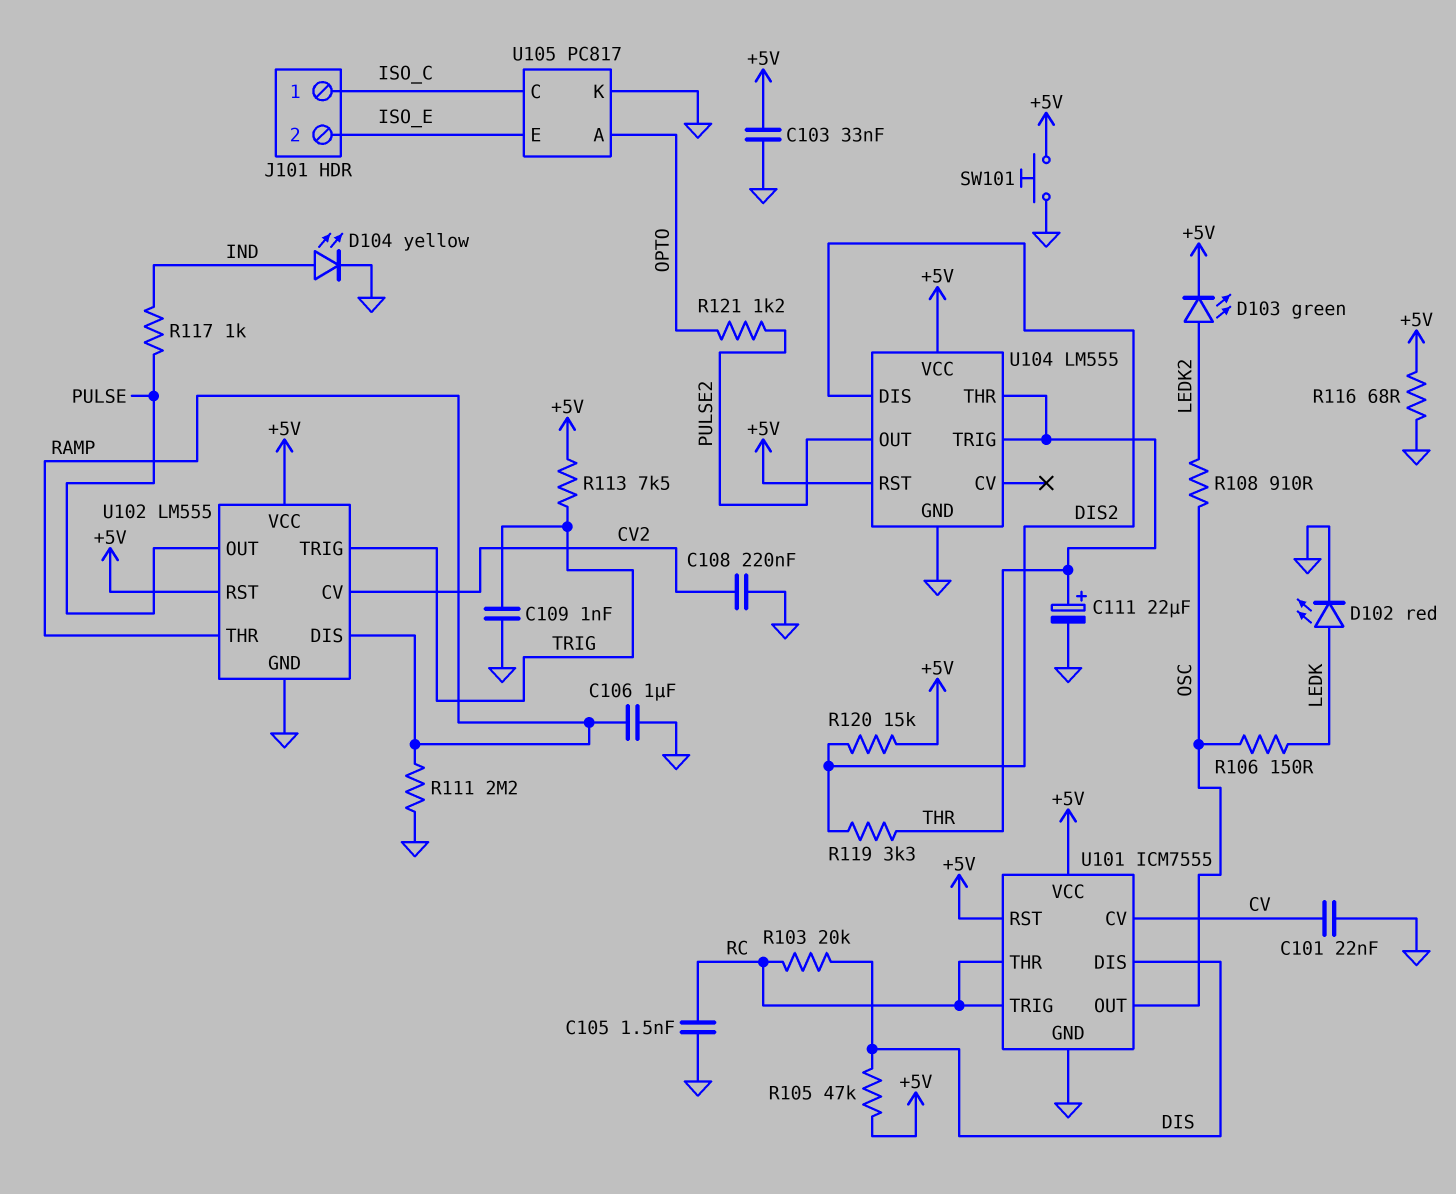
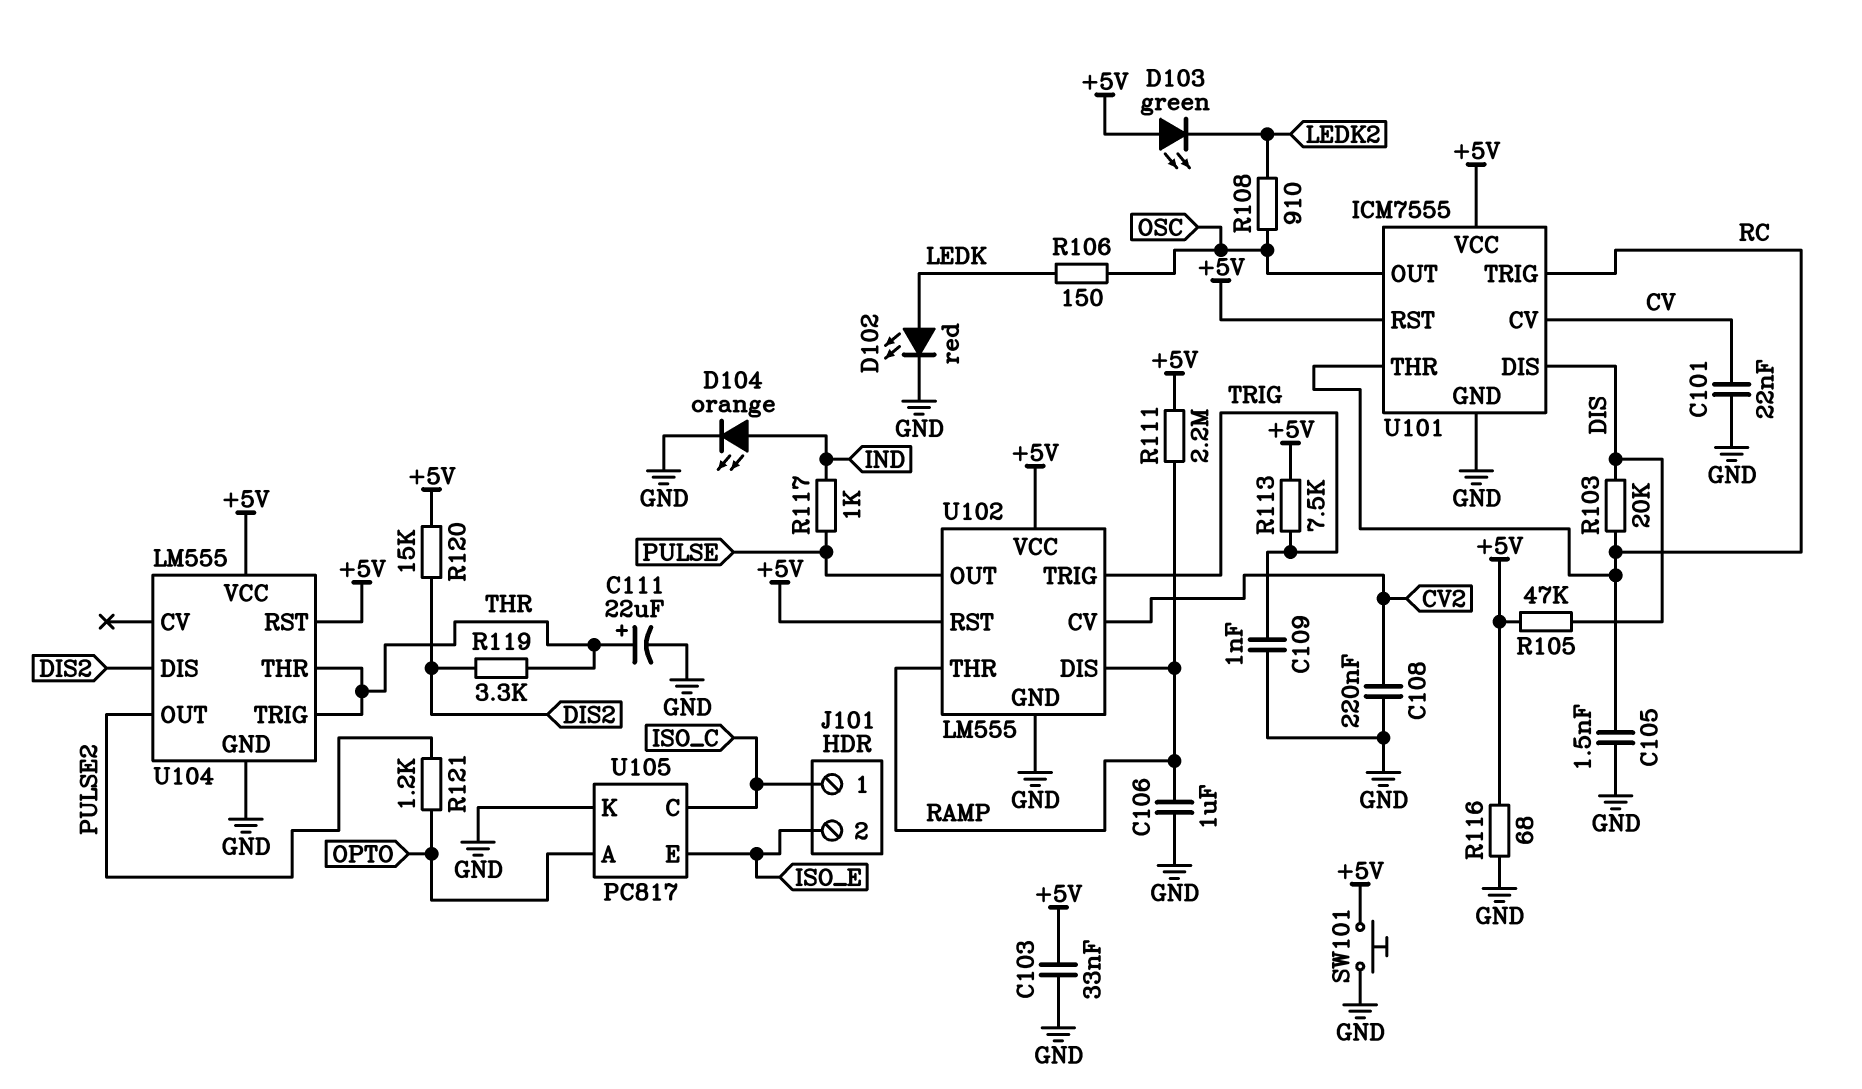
D103: LED green (A LEDK2, K +5V) -> LED green (A +5V, K LEDK2)
D104: LED yellow (A IND, K GND) -> LED orange (A IND, K GND)
R111: 2.2M (GND, RAMP) -> 2.2M (+5V, RAMP)

